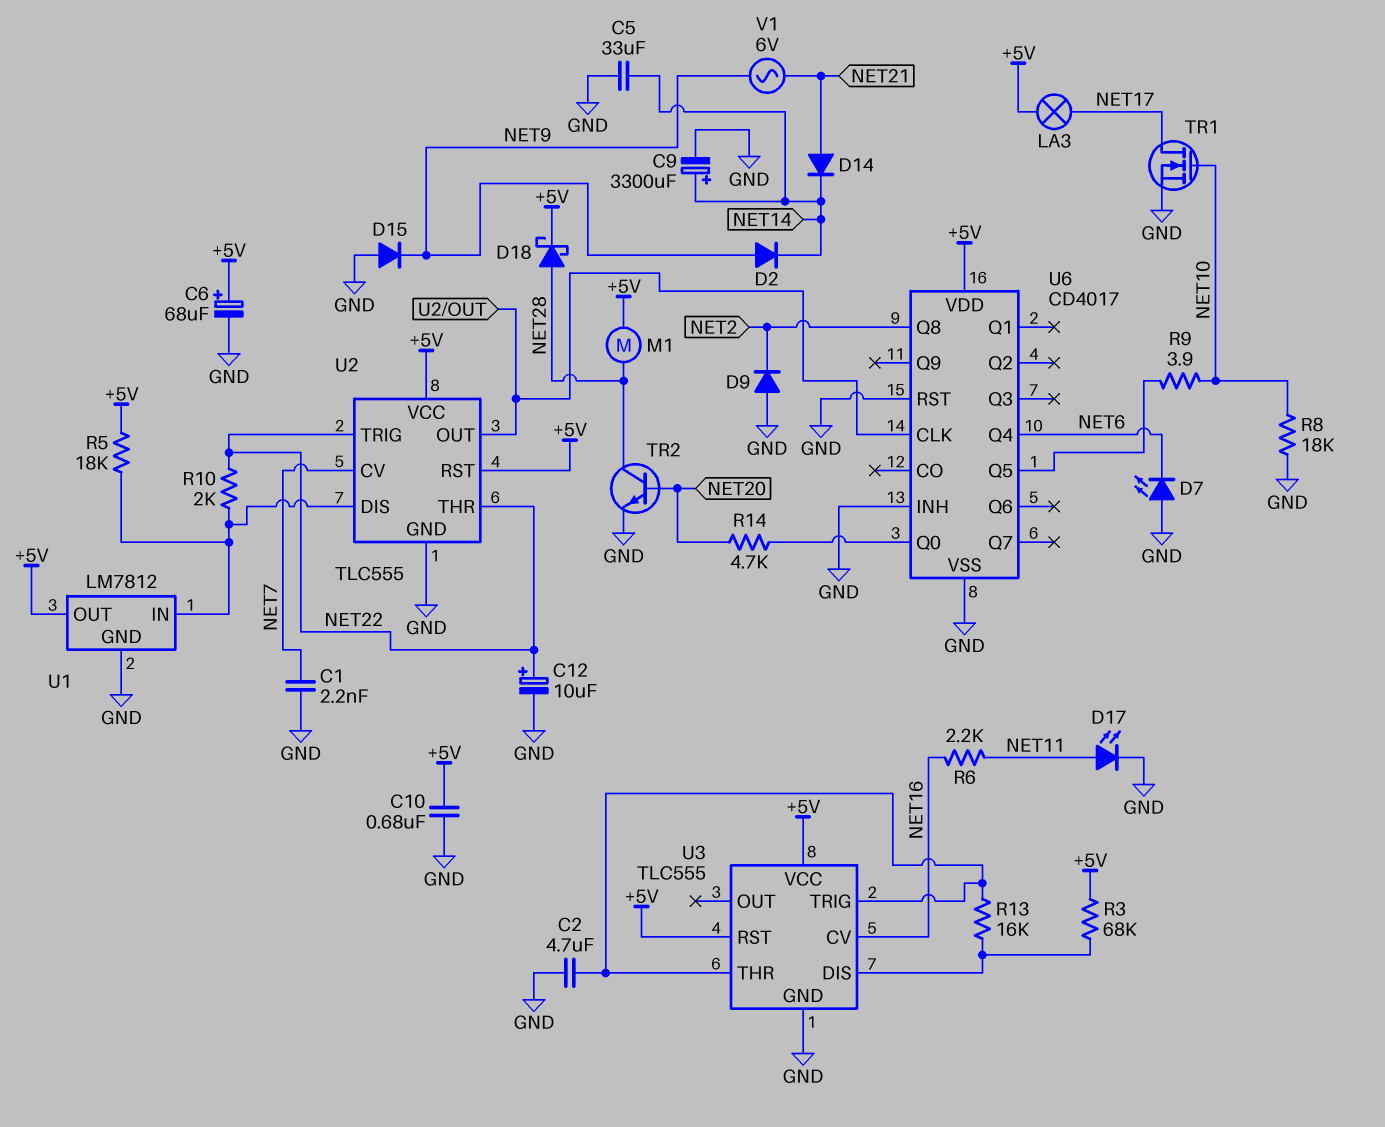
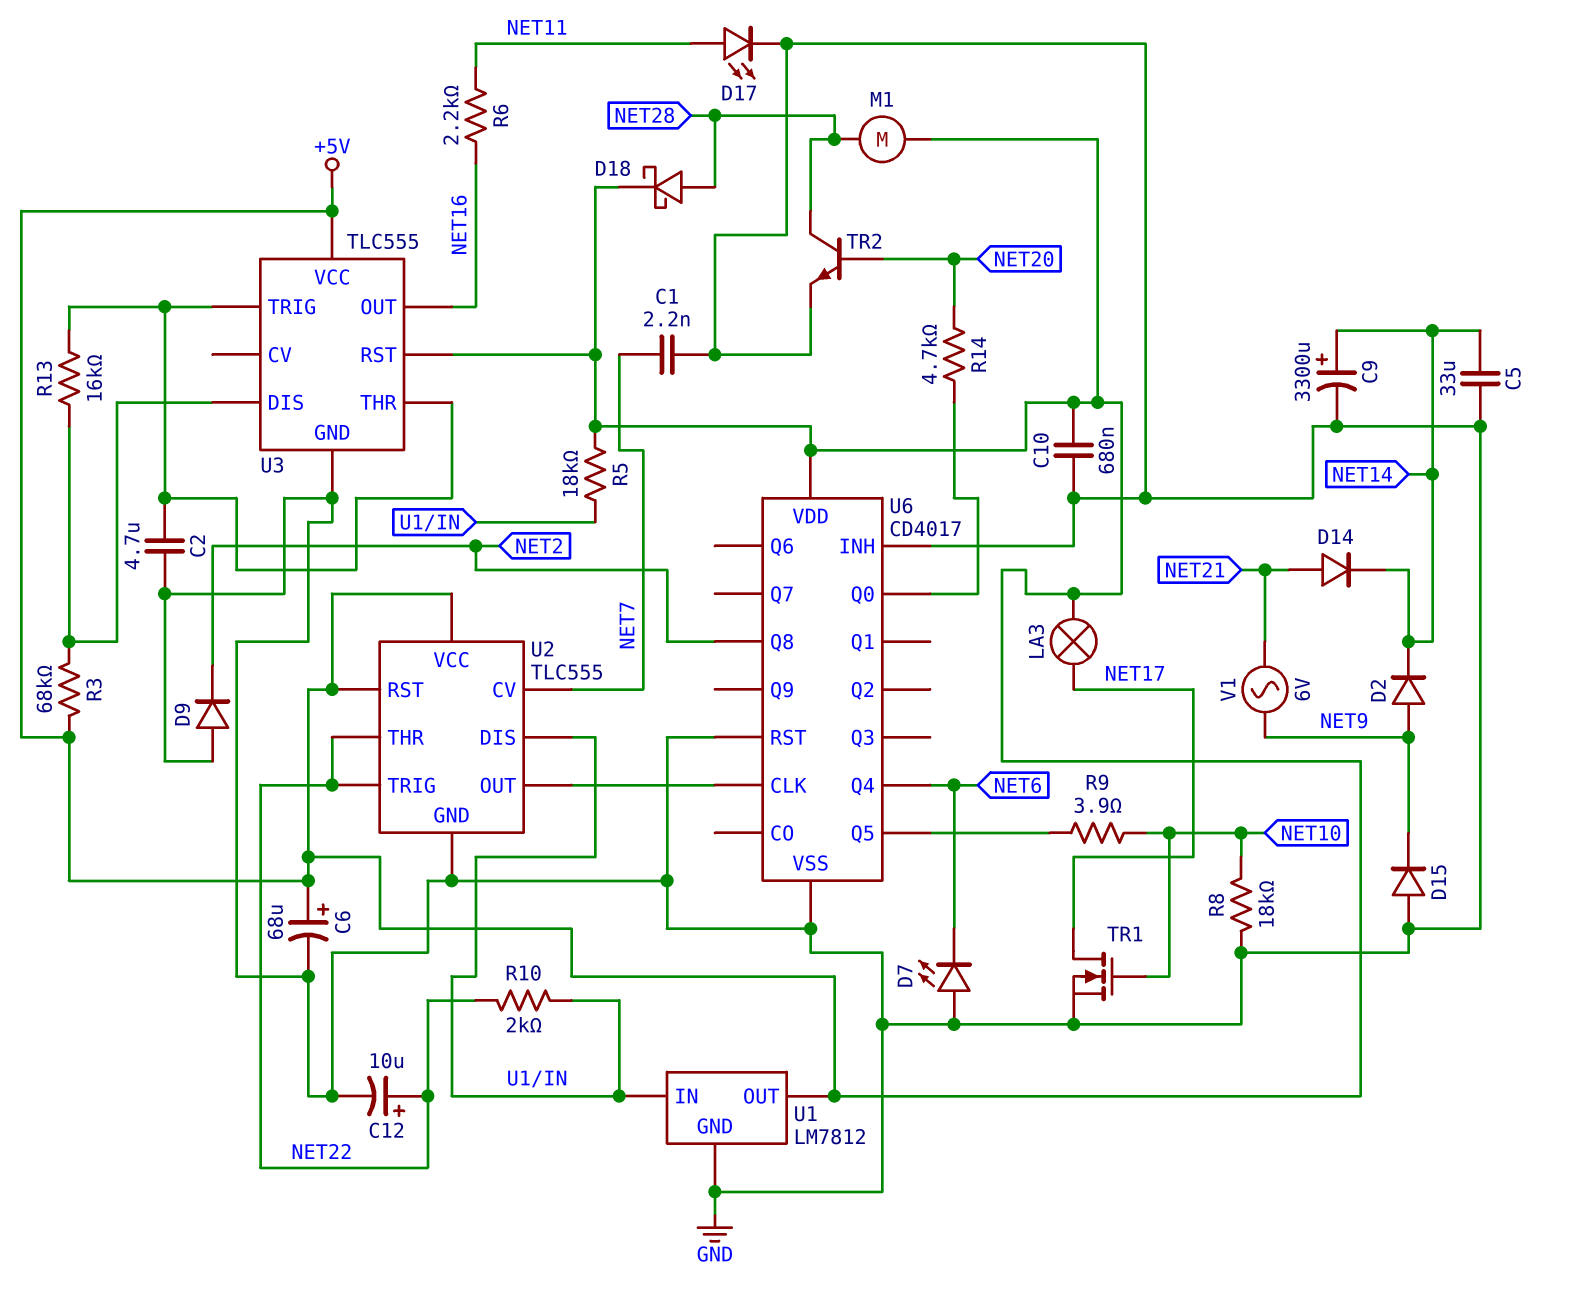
U3 pin CV: NET16 -> none
U3 pin OUT: none -> NET16

